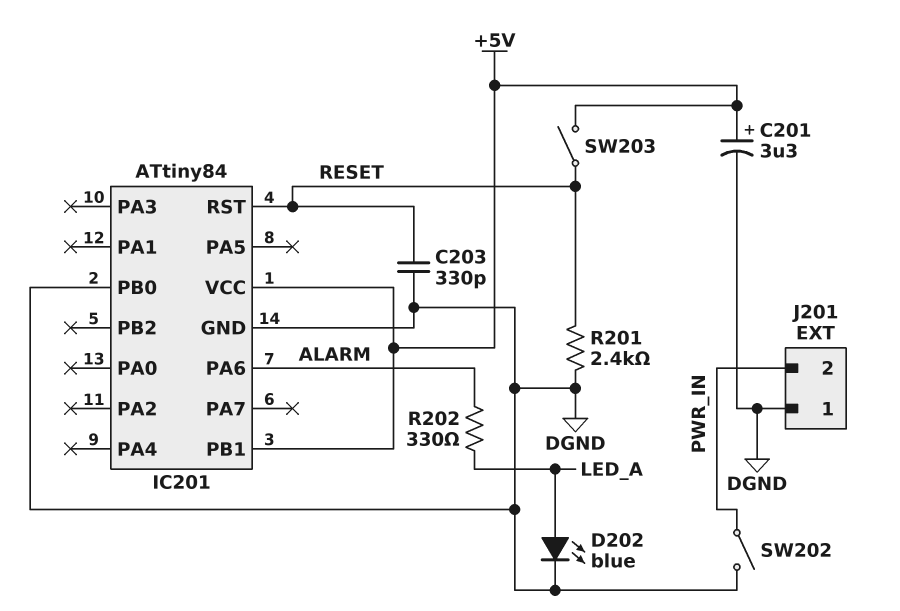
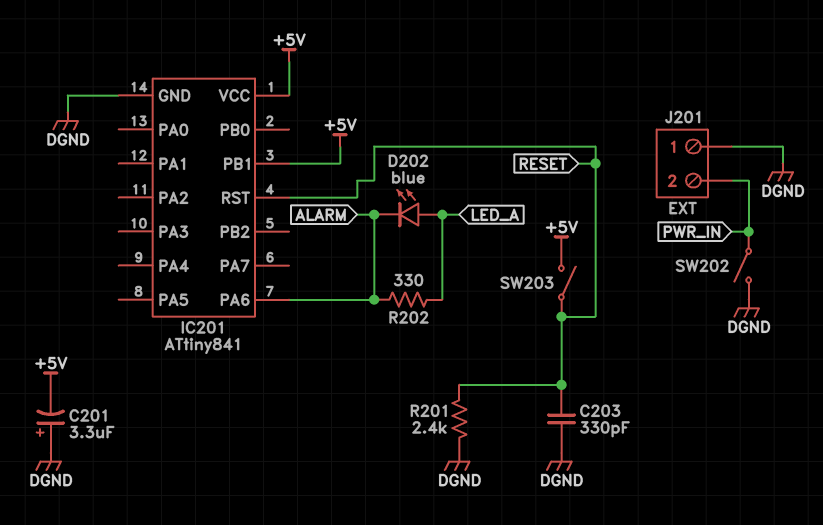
C201: 3.3uF (plus +5V, minus DGND) -> 3.3uF (plus DGND, minus +5V)
D202: LED blue (A LED_A, K DGND) -> LED blue (A LED_A, K ALARM)
IC201: ATtiny84 -> ATtiny841
IC201 pin PB0: DGND -> none

